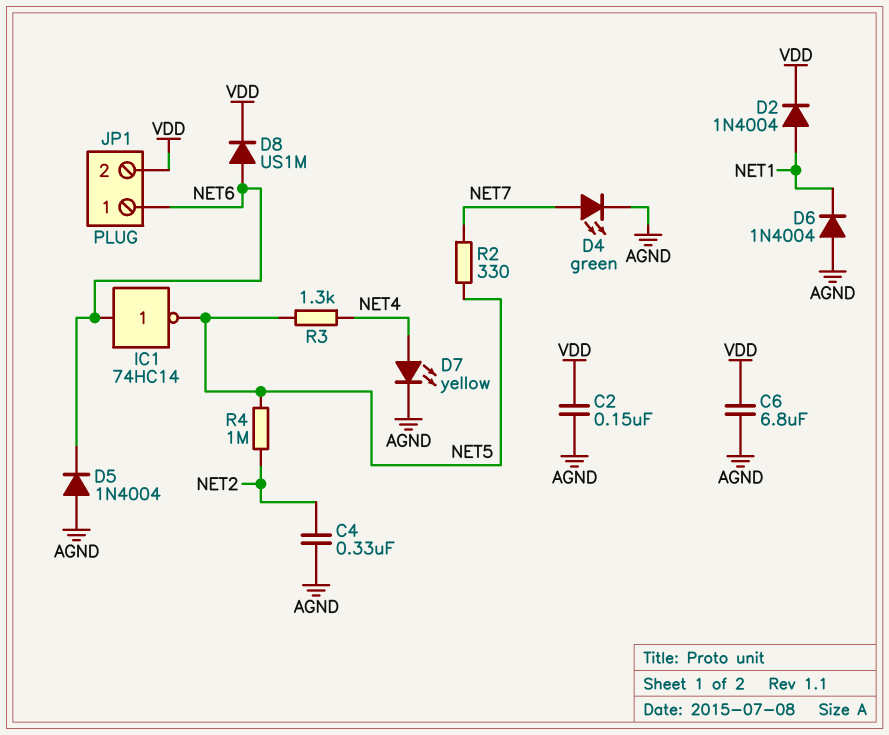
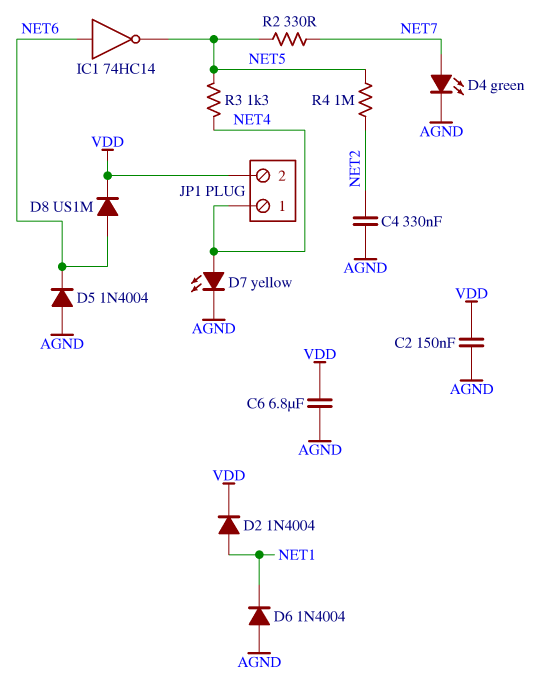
JP1 pin 1: NET6 -> NET4

